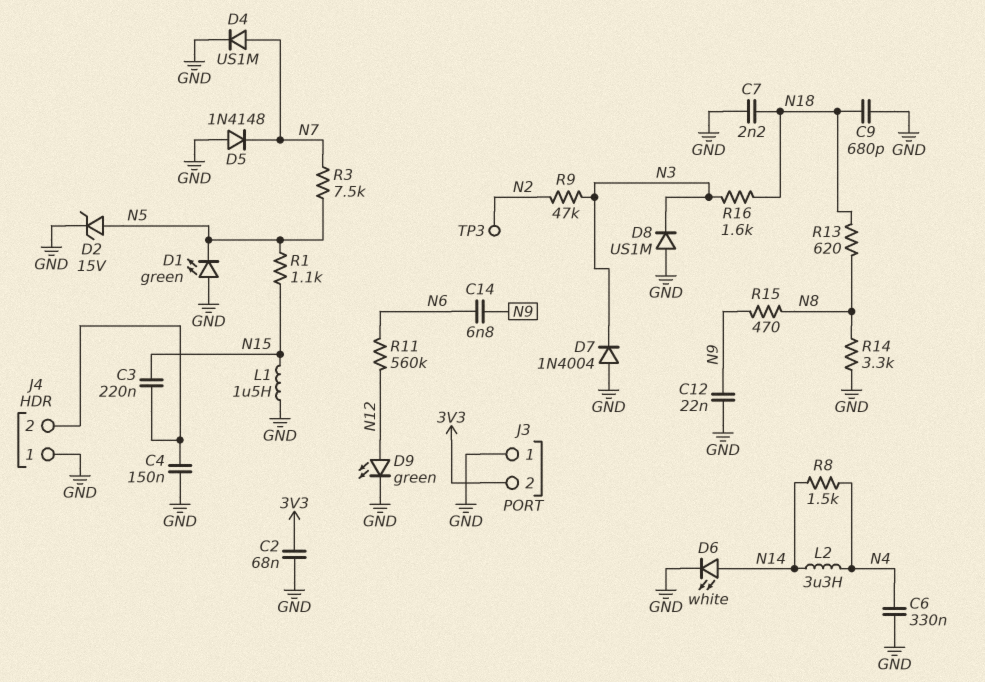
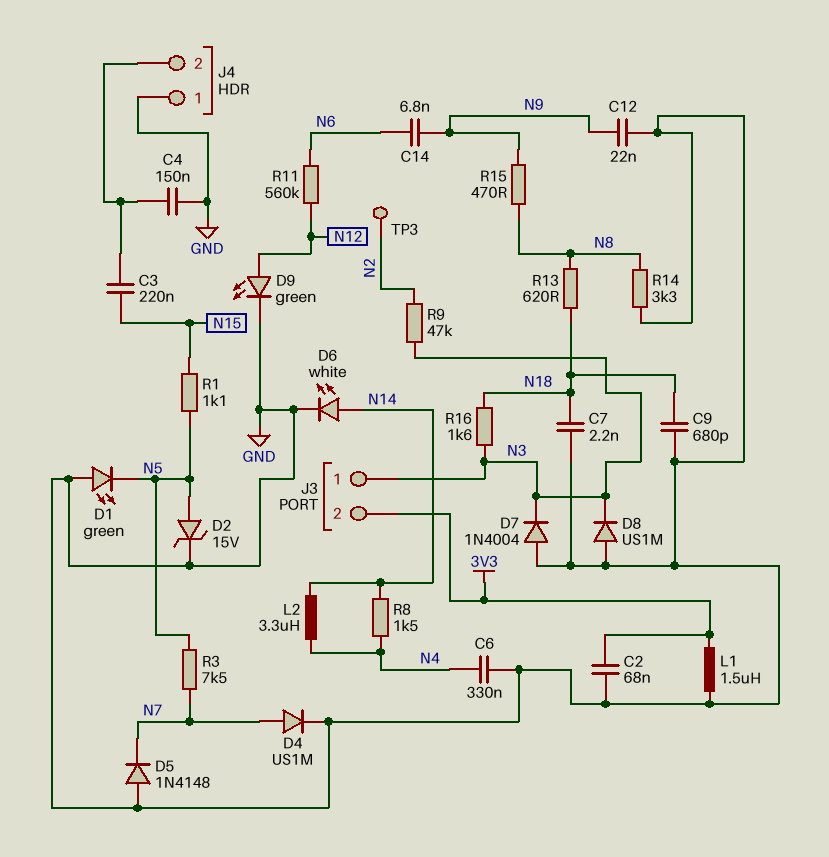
J3 pin 1: GND -> N3
L1: 1.5uH (GND, N15) -> 1.5uH (3V3, GND)

